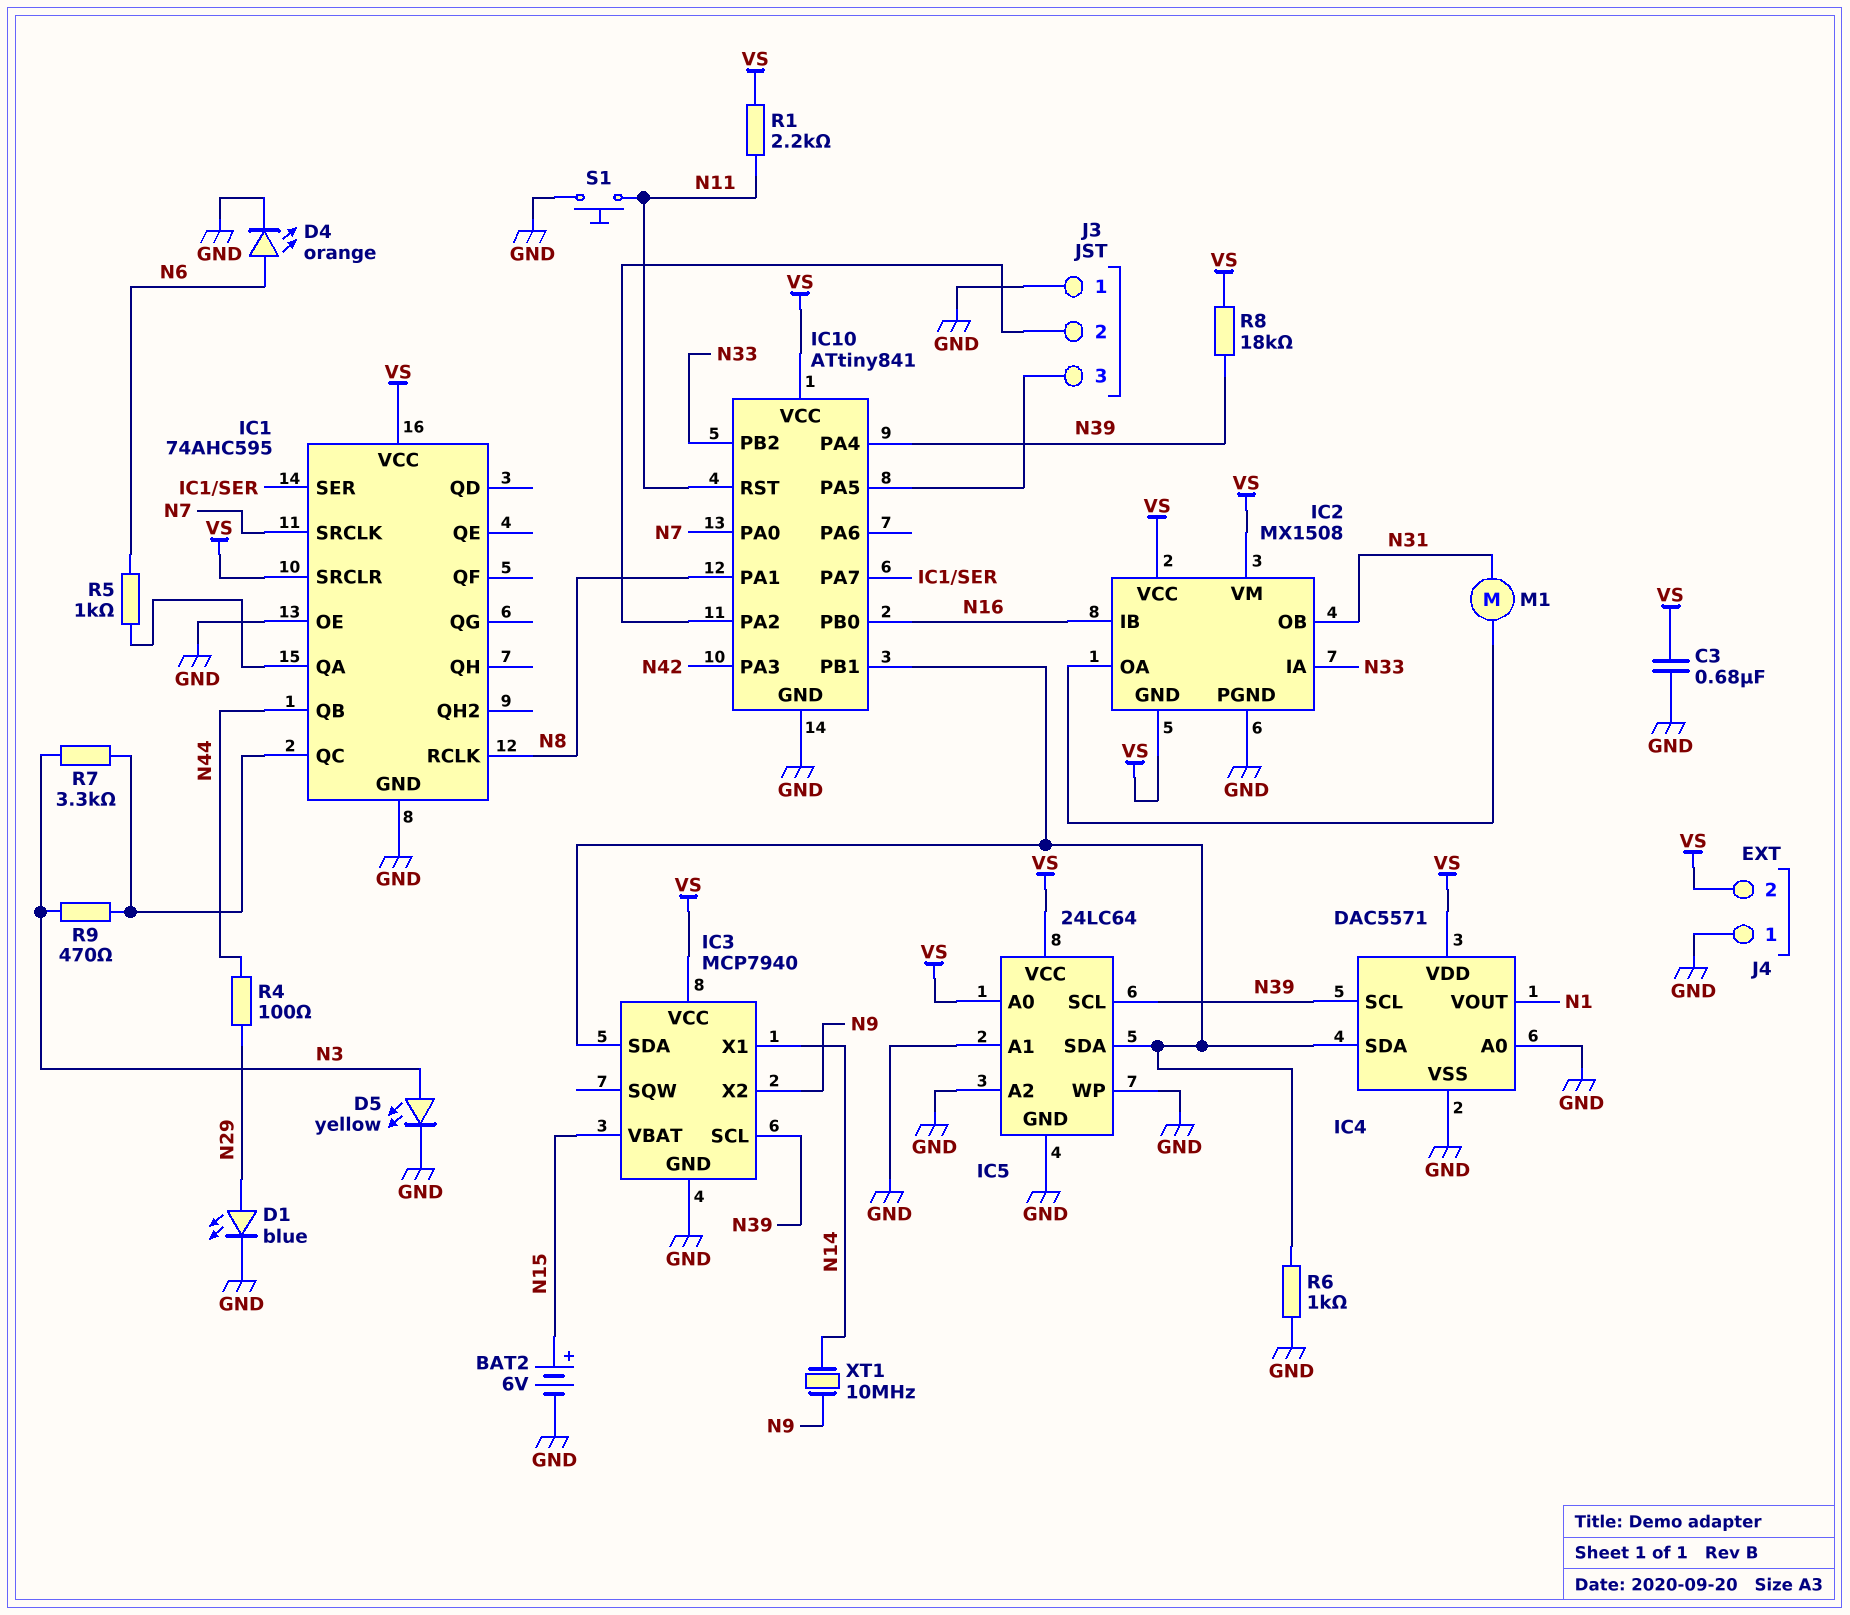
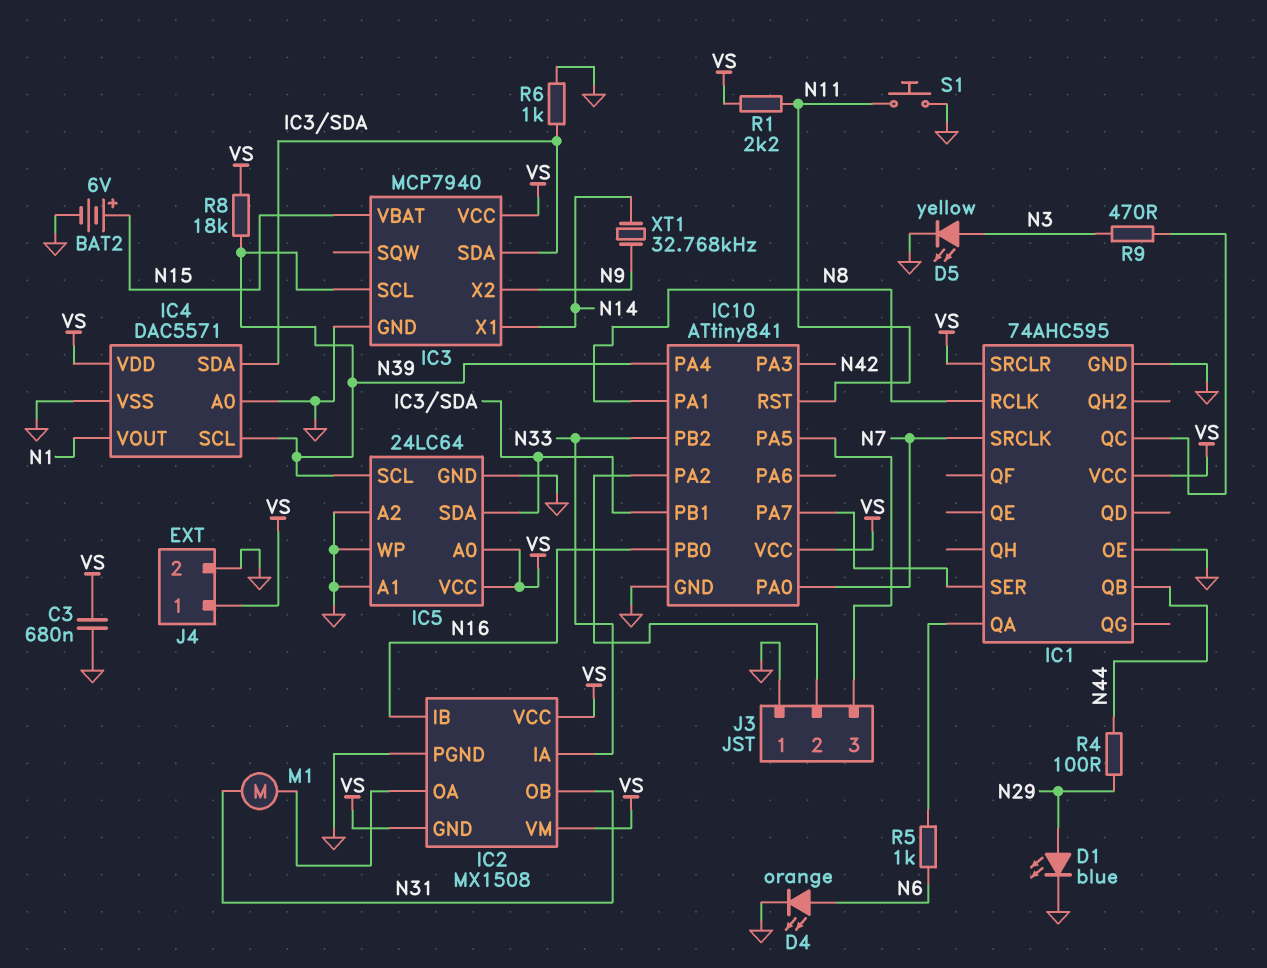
J4 pin 1: GND -> VS
J4 pin 2: VS -> GND
R7: 3.3k (IC1/QC, N3) -> none
XT1: 10MHz (N9, N14) -> 32.768kHz (N9, N14)

